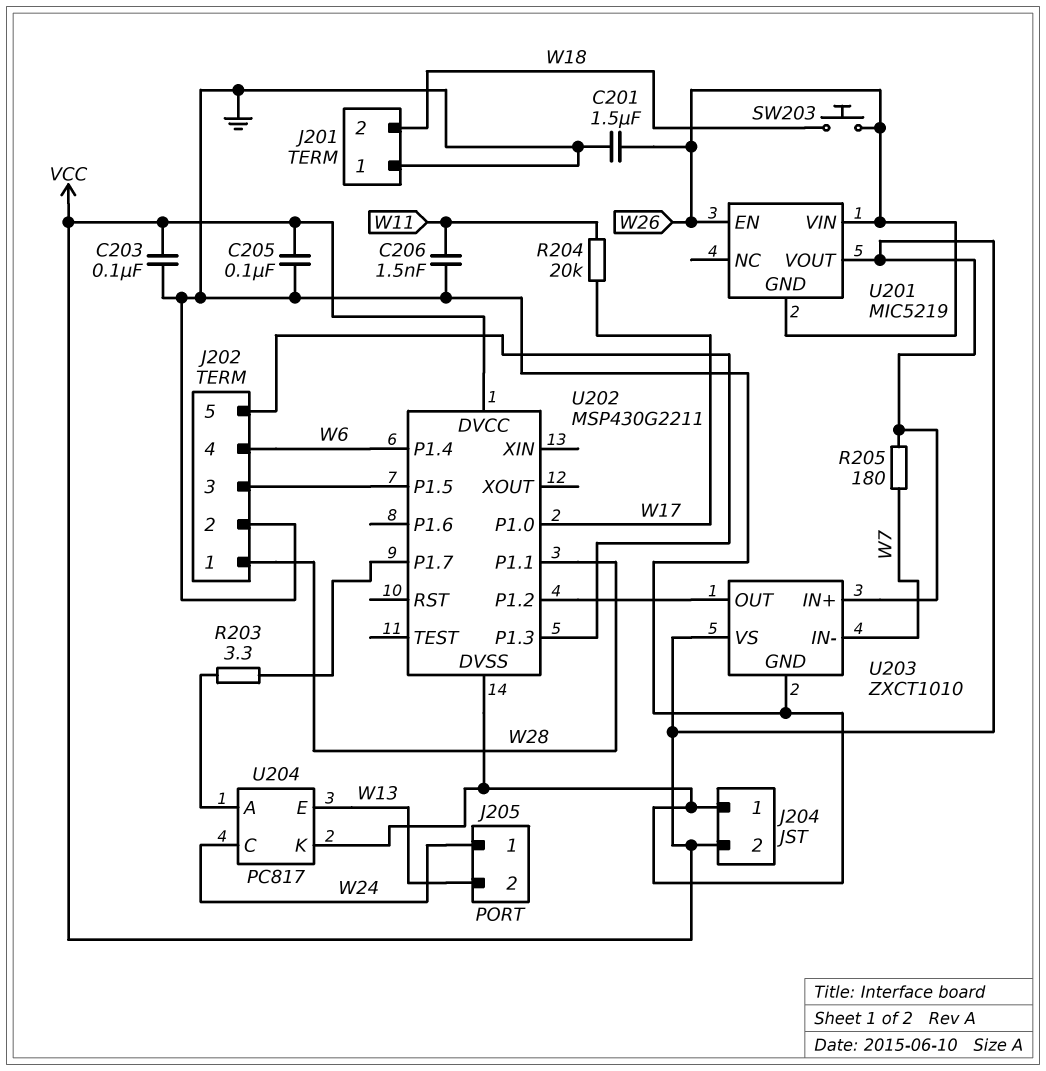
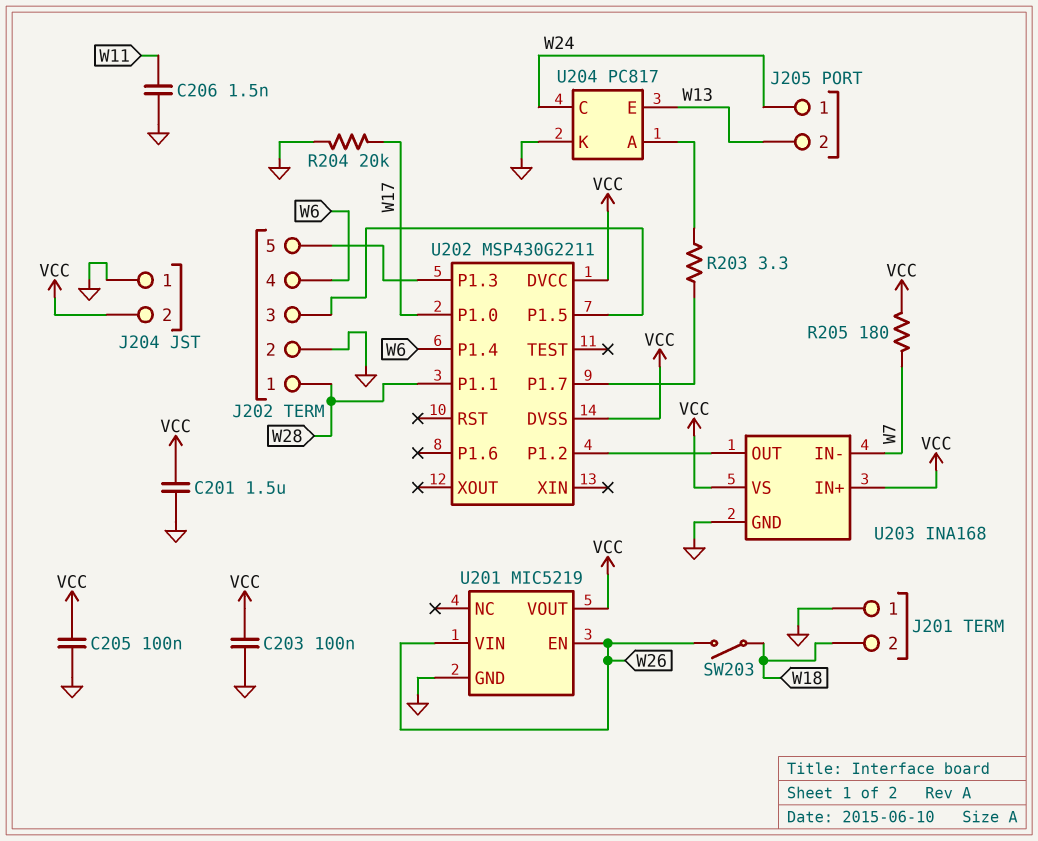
C201: 1.5uF (GND, W26) -> 1.5uF (GND, VCC)
R204: 20k (W11, W17) -> 20k (GND, W17)
SW203: button (W18, W26) -> switch (W18, W26)
U201 pin GND: W26 -> GND
U202 pin DVSS: GND -> VCC
U203: ZXCT1010 -> INA168

